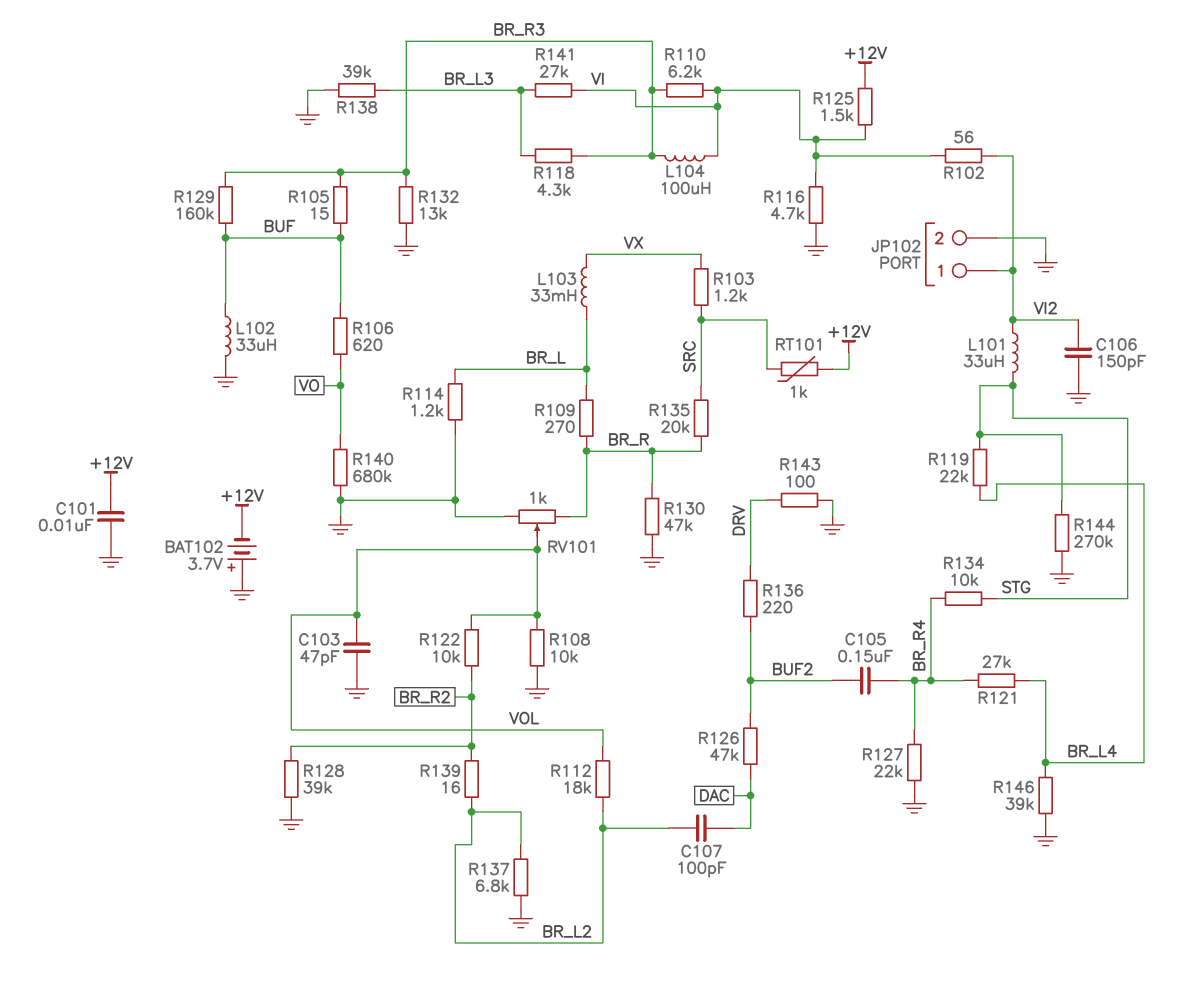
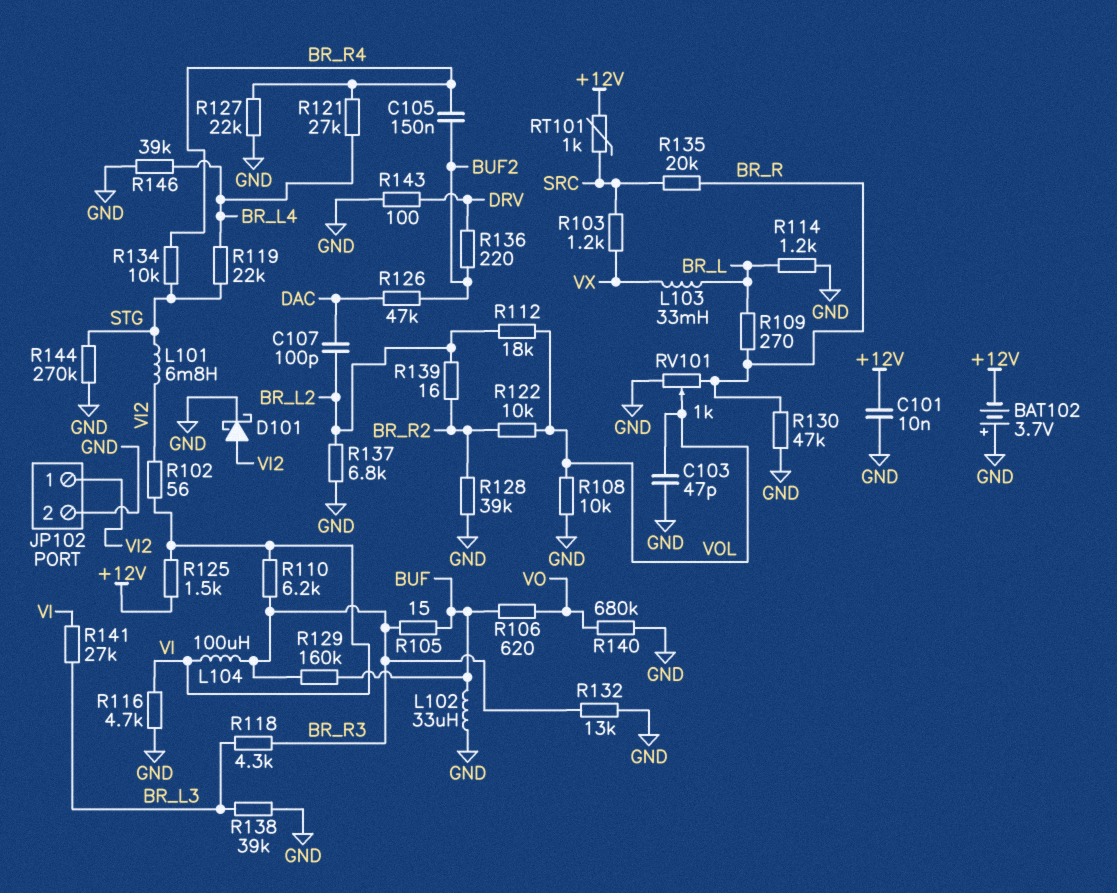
C106: 150pF (GND, VI2) -> none
D101: none -> schottky (A VI2, K GND)
L101: 33uH (STG, VI2) -> 6.8mH (STG, VI2)

